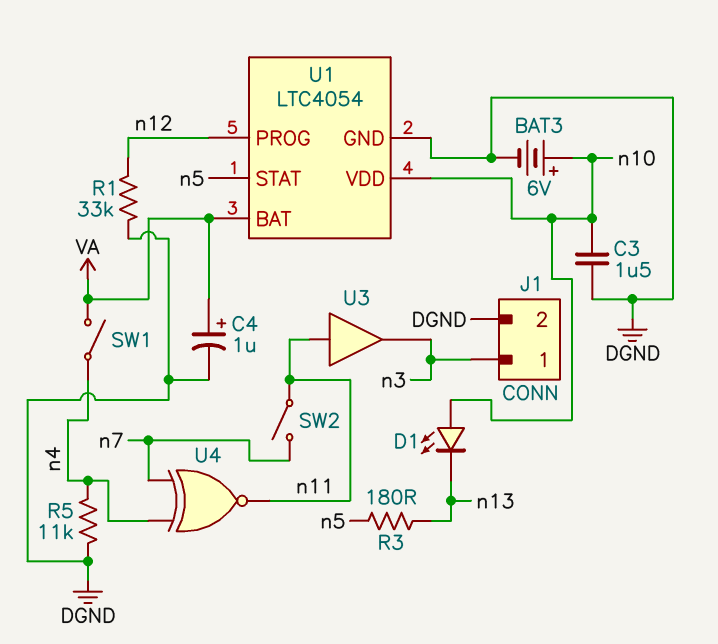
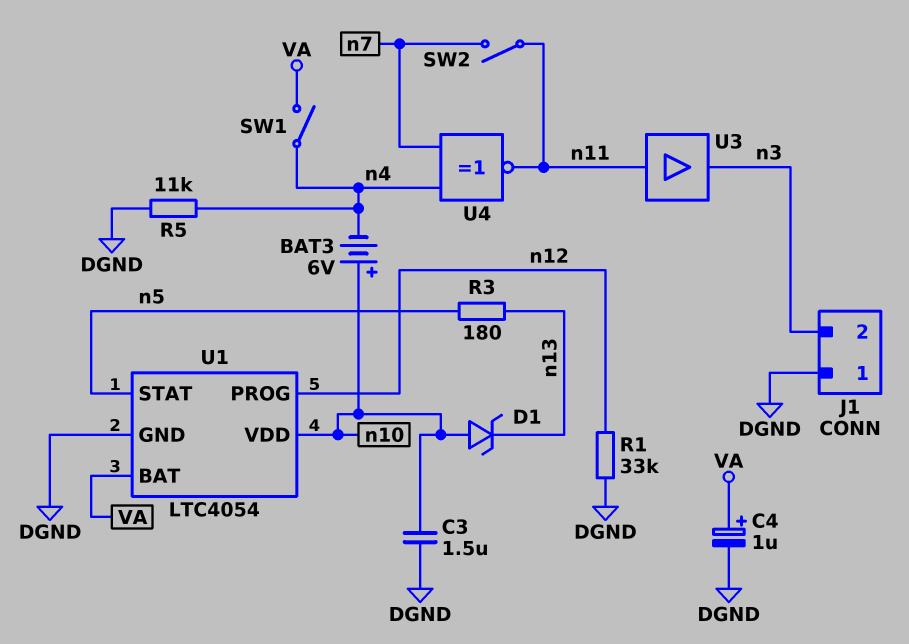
BAT3: 6V (plus n10, minus DGND) -> 6V (plus n10, minus n4)
D1: LED (A n10, K n13) -> zener (A n10, K n13)
J1 pin 1: n3 -> DGND
J1 pin 2: DGND -> n3

